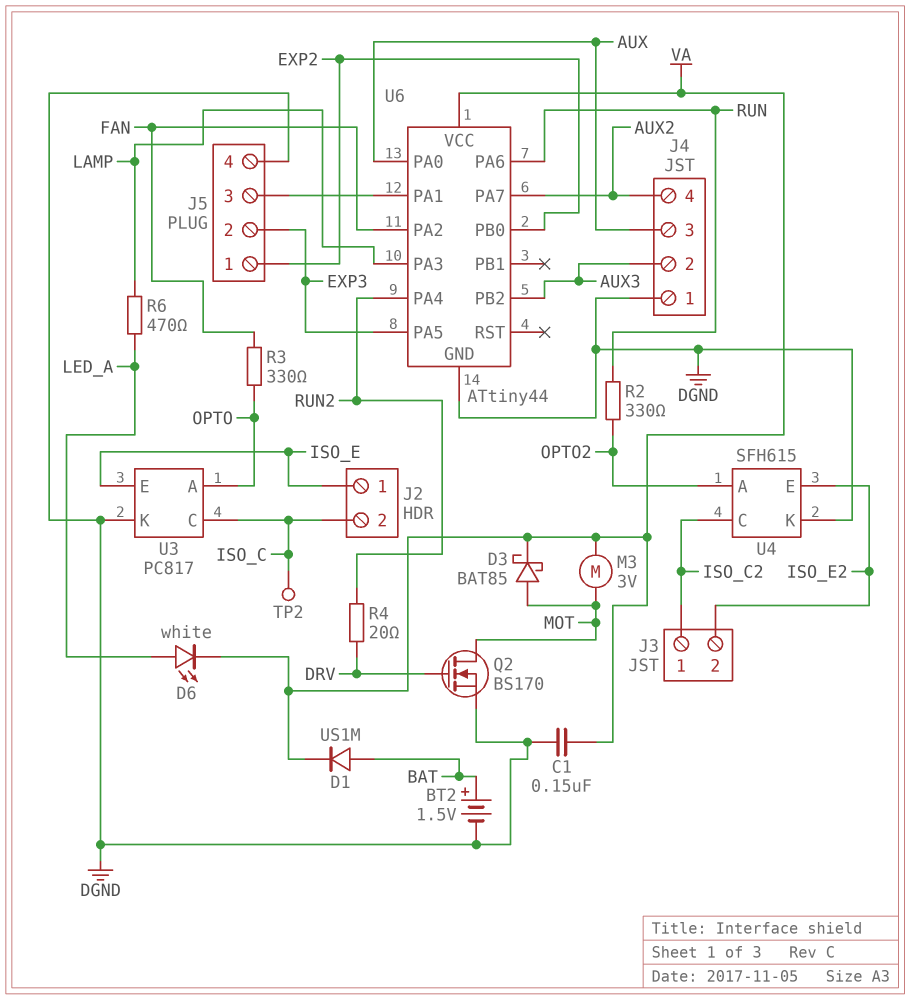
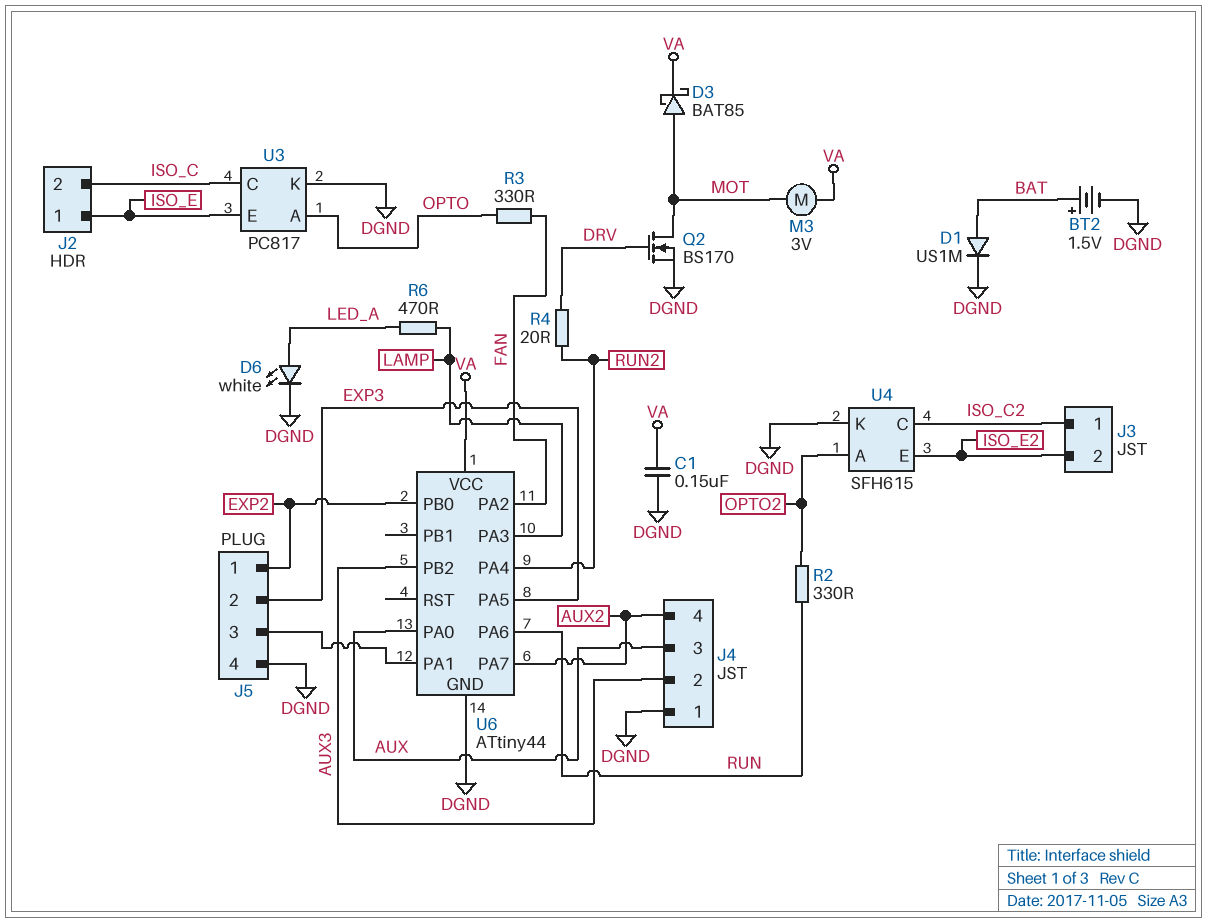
D1: diode US1M (A BAT, K VA) -> diode US1M (A BAT, K DGND)
D6: LED white (A LED_A, K VA) -> LED white (A LED_A, K DGND)
TP2: test point (ISO_C) -> none

